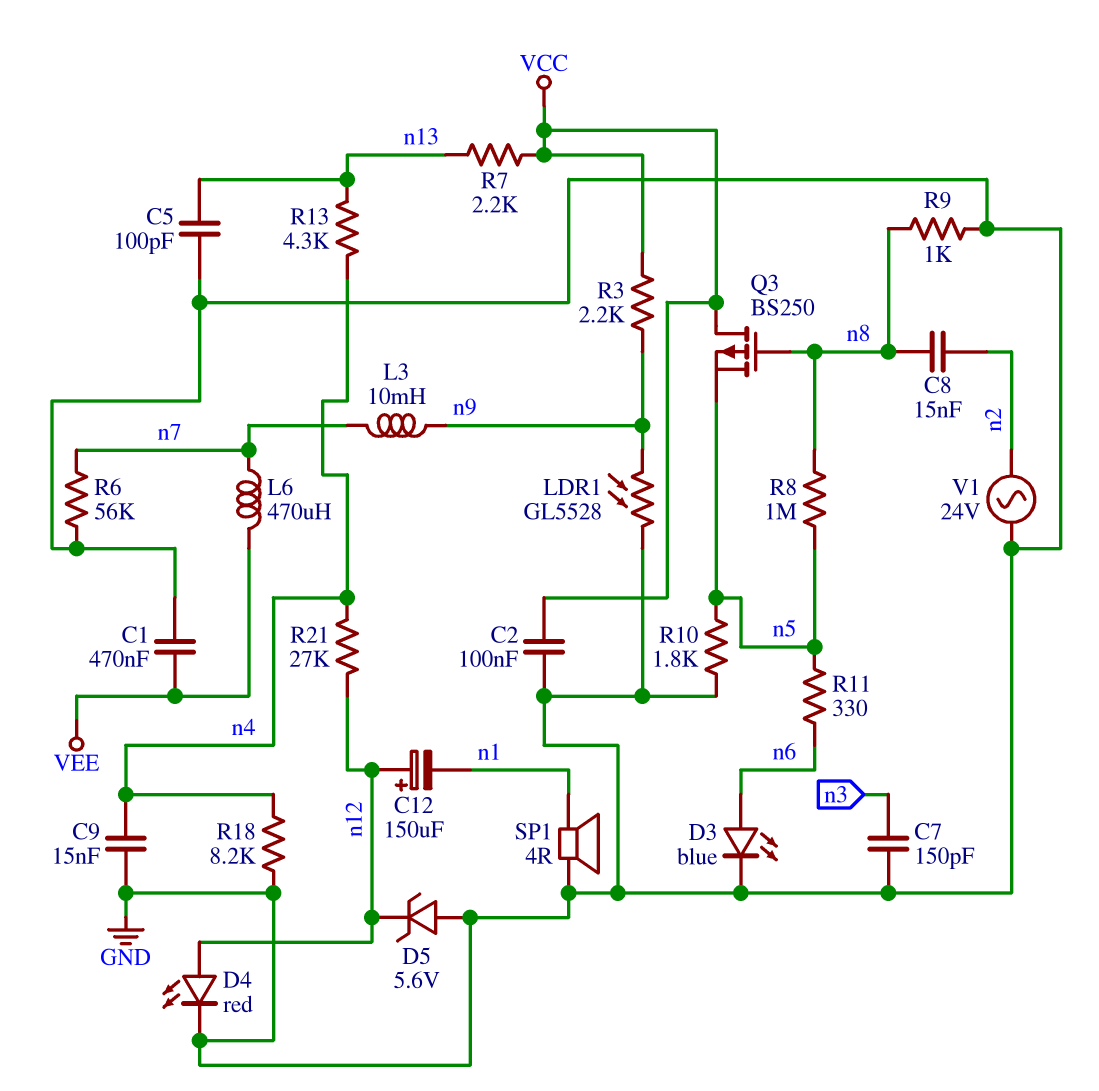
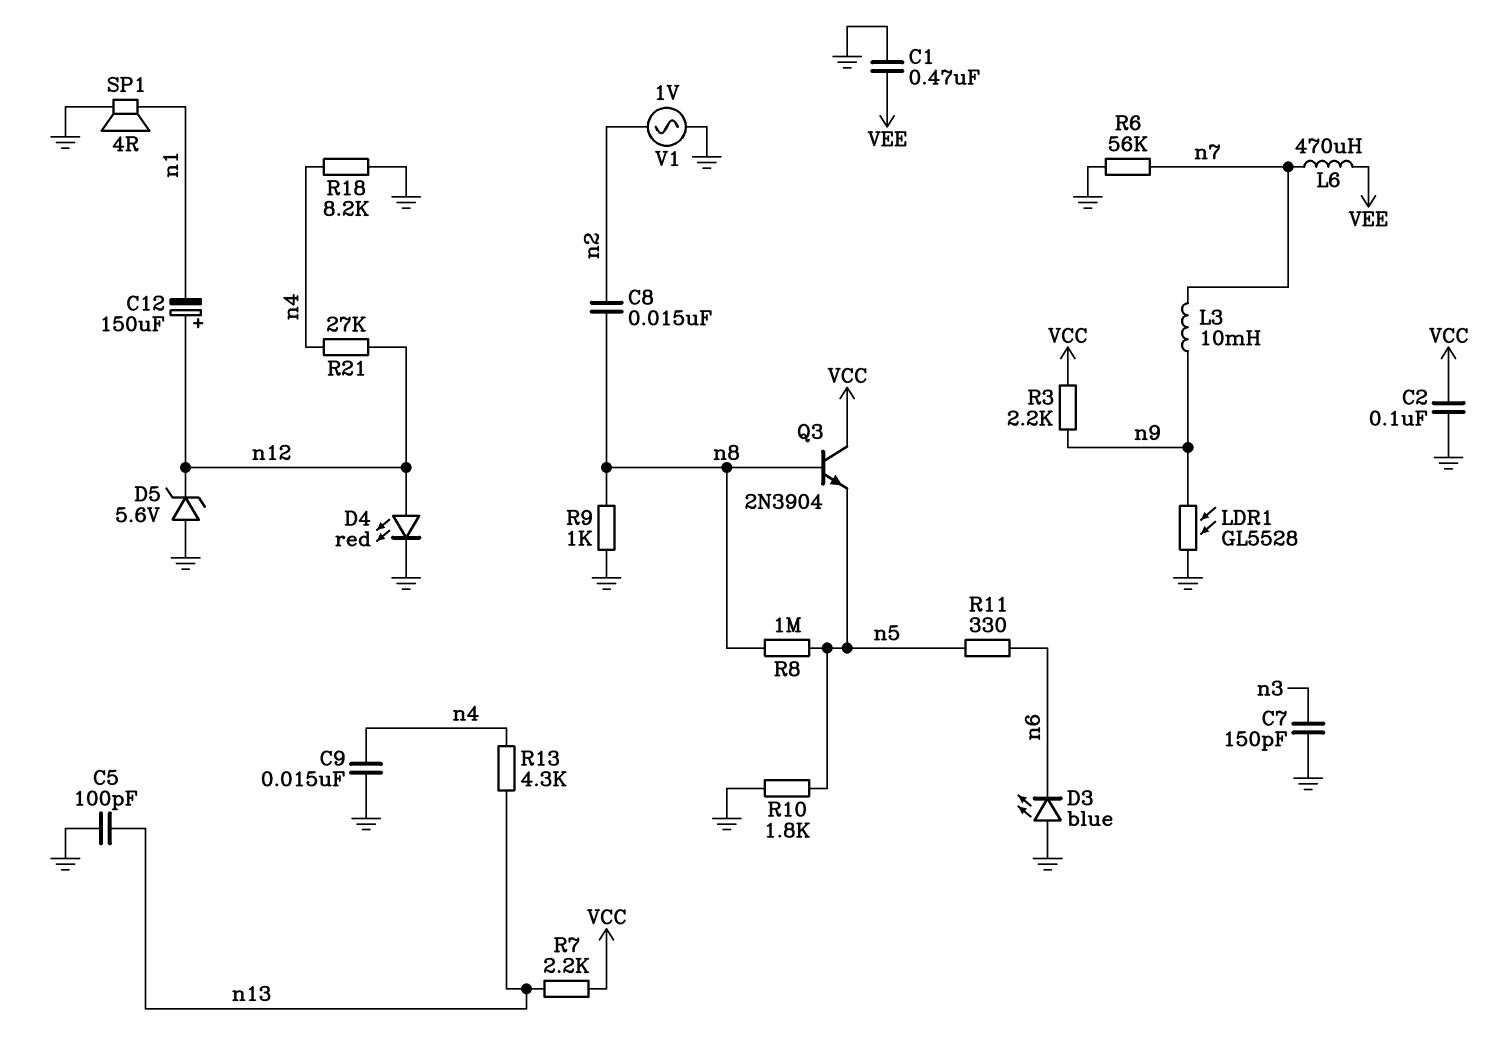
D3: LED blue (A n6, K GND) -> LED blue (A GND, K n6)
Q3: PMOS BS250 (G n8, D VCC, S n5) -> NPN 2N3904 (B n8, C VCC, E n5)
V1: AC 24V (GND, n2) -> AC 1V (GND, n2)

